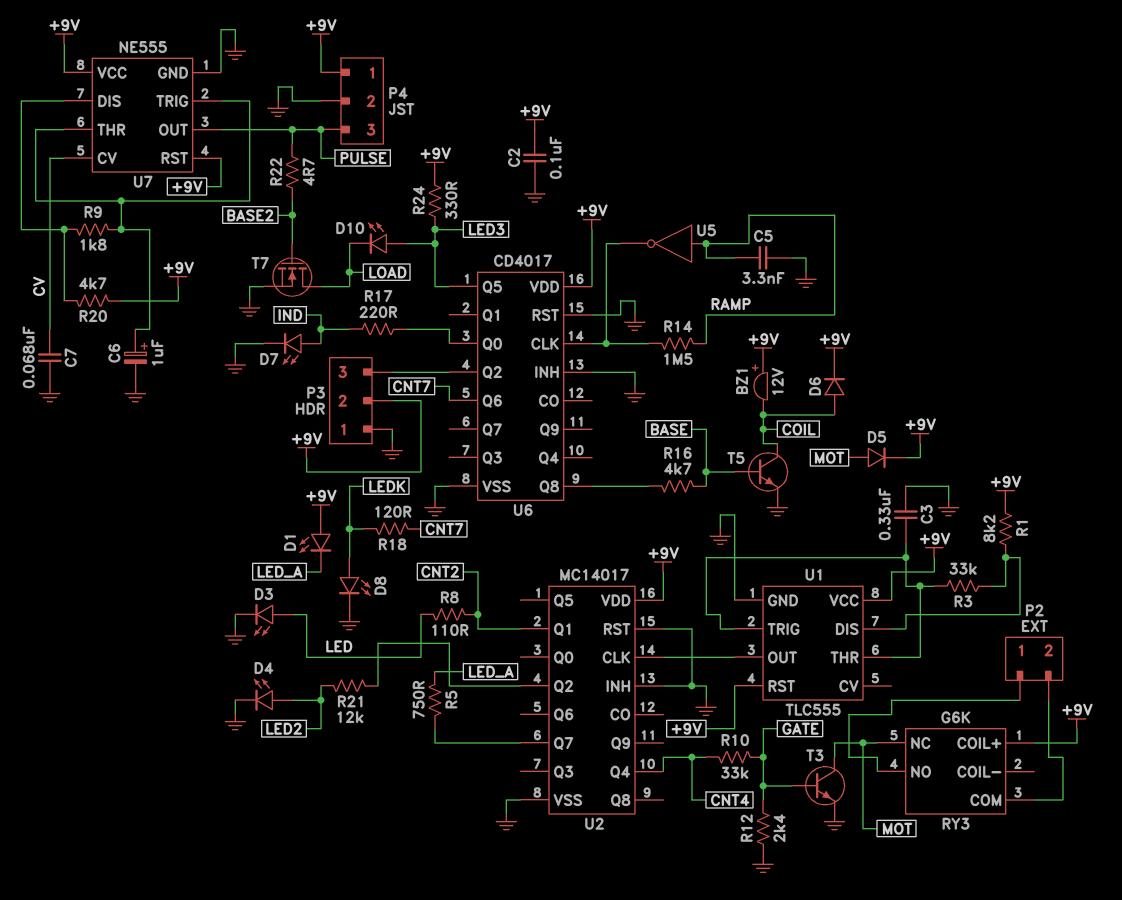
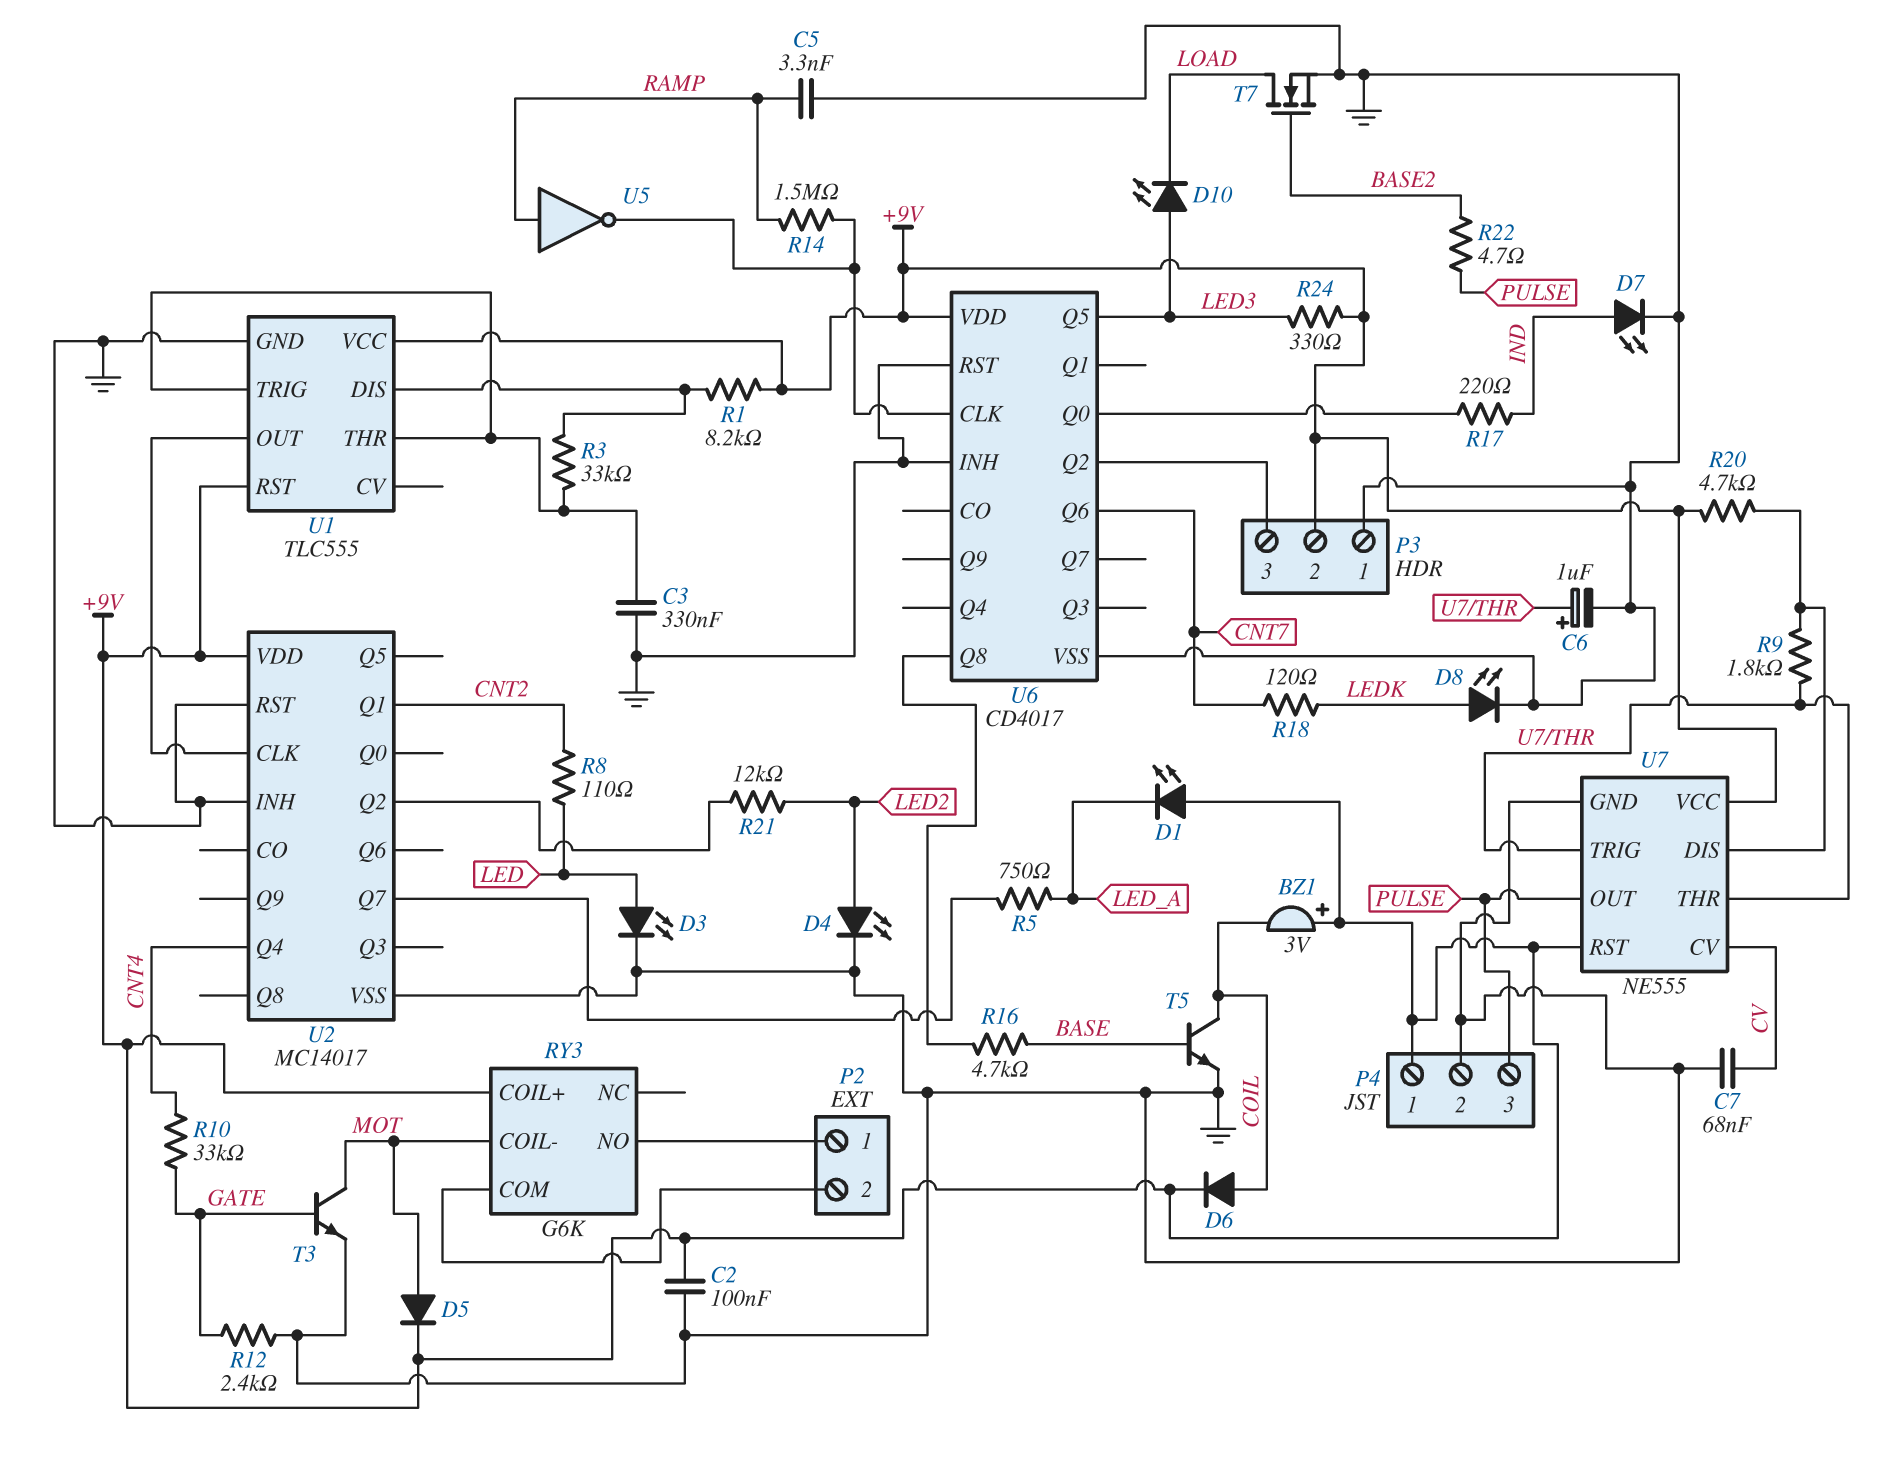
BZ1: buzzer 12V (plus +9V, minus COIL) -> buzzer 3V (plus +9V, minus COIL)
RY3 pin COIL-: none -> MOT
RY3 pin NC: MOT -> none

